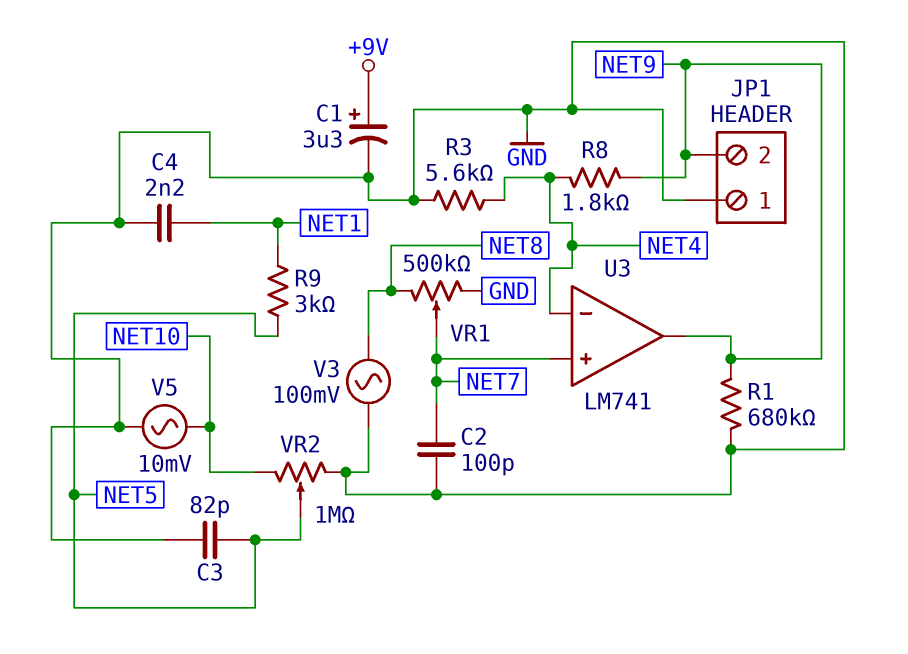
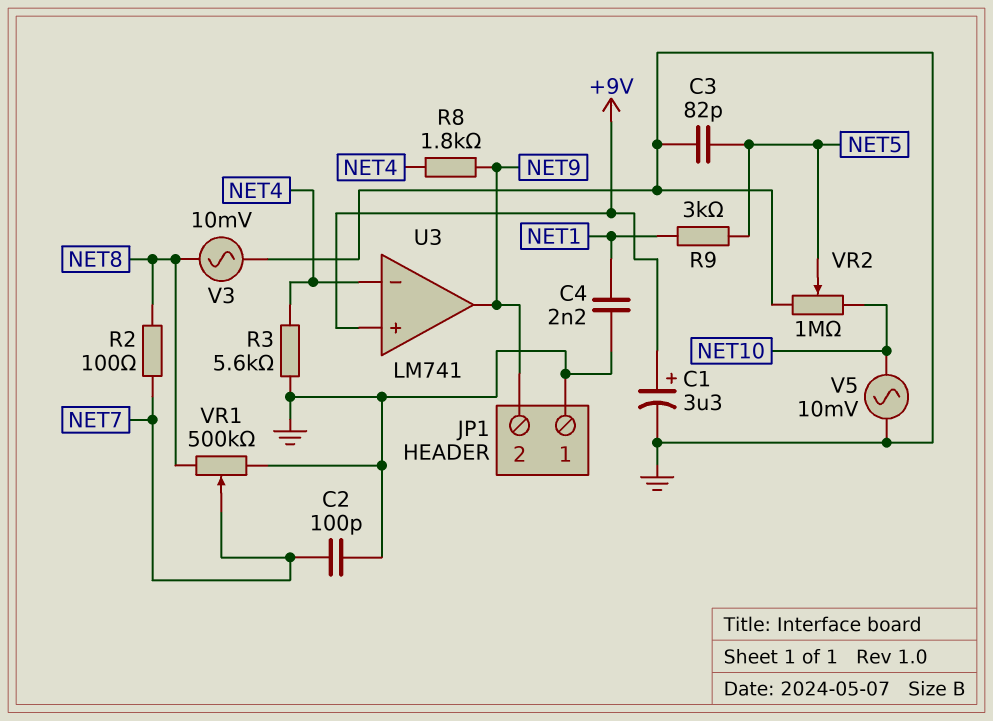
R1: 680k (GND, NET9) -> none
R2: none -> 100 (NET7, NET8)
U3 pin in+: NET7 -> +9V
V3: AC 100mV (GND, NET8) -> AC 10mV (GND, NET8)

